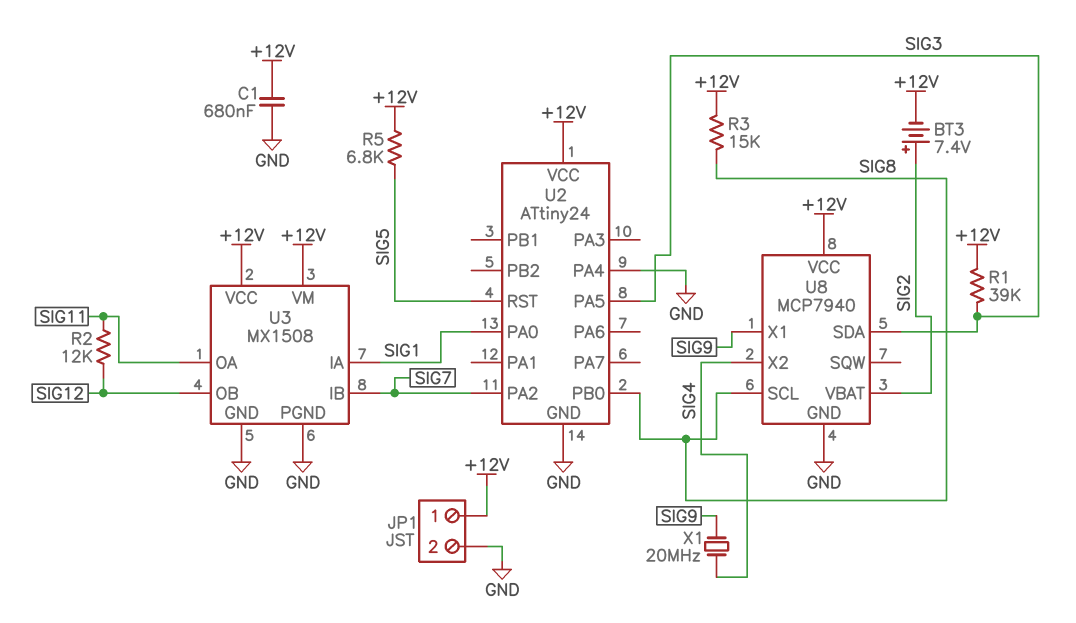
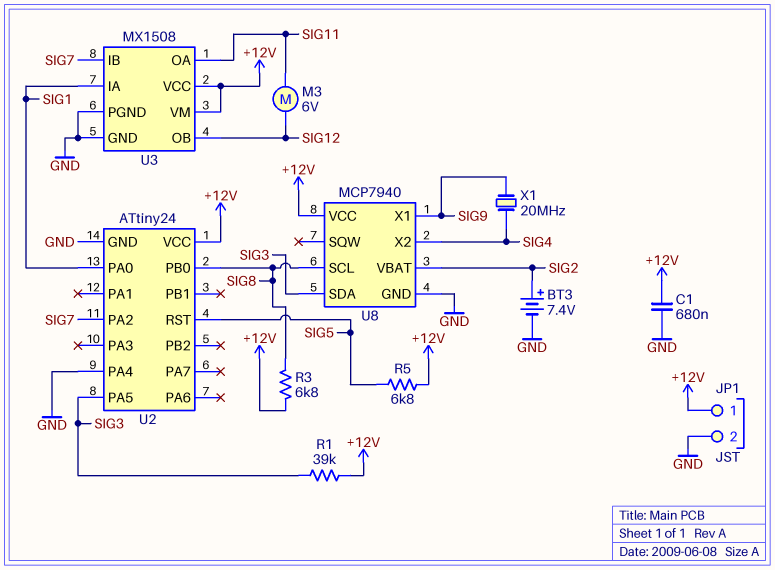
BT3: 7.4V (plus SIG2, minus +12V) -> 7.4V (plus SIG2, minus GND)
M3: none -> motor 6V (SIG11, SIG12)
R2: 12k (SIG11, SIG12) -> none
R3: 15k (+12V, SIG8) -> 6.8k (+12V, SIG8)

